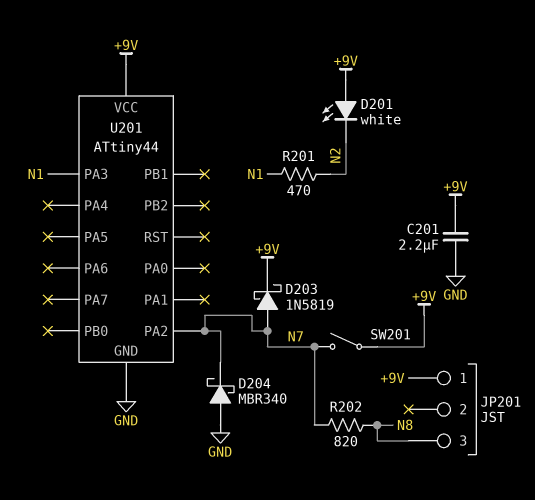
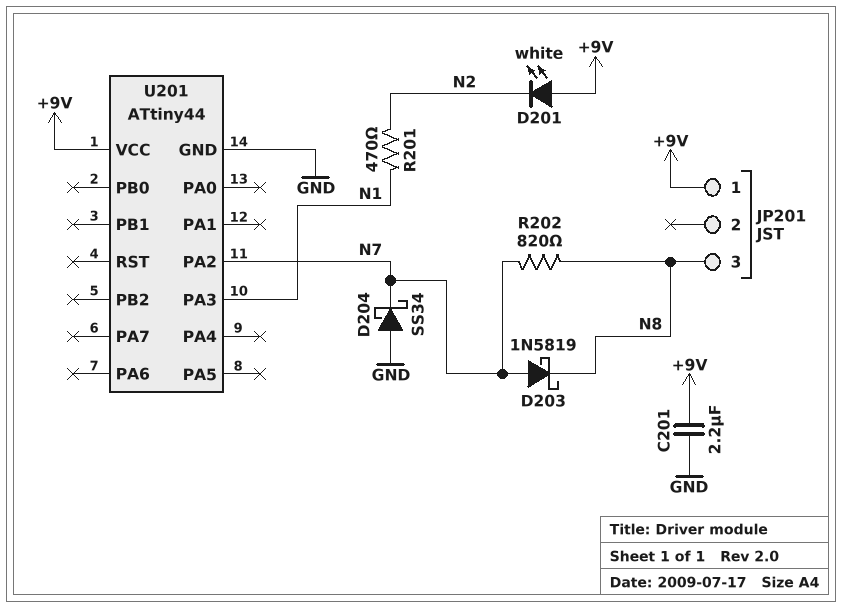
D203: schottky 1N5819 (A N7, K +9V) -> schottky 1N5819 (A N7, K N8)
D204: schottky MBR340 (A GND, K N7) -> schottky SS34 (A GND, K N7)
SW201: switch (+9V, N7) -> none

